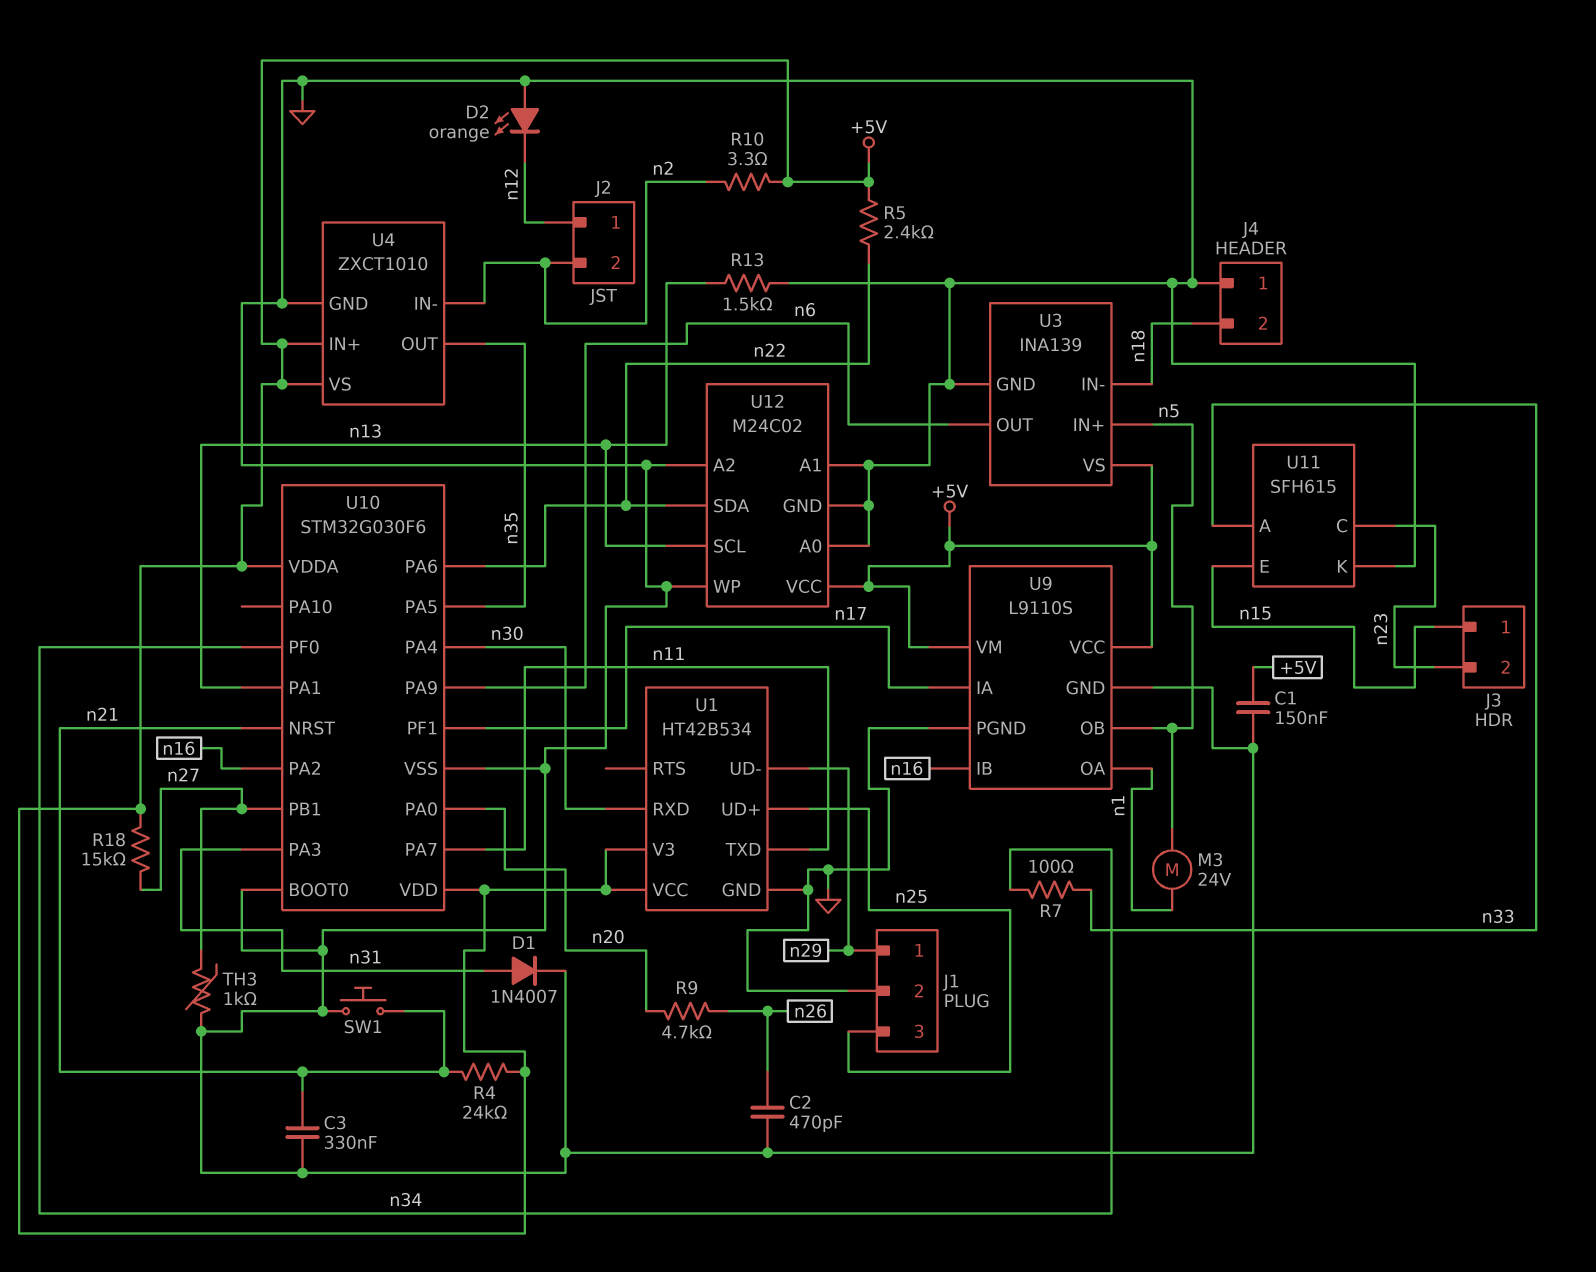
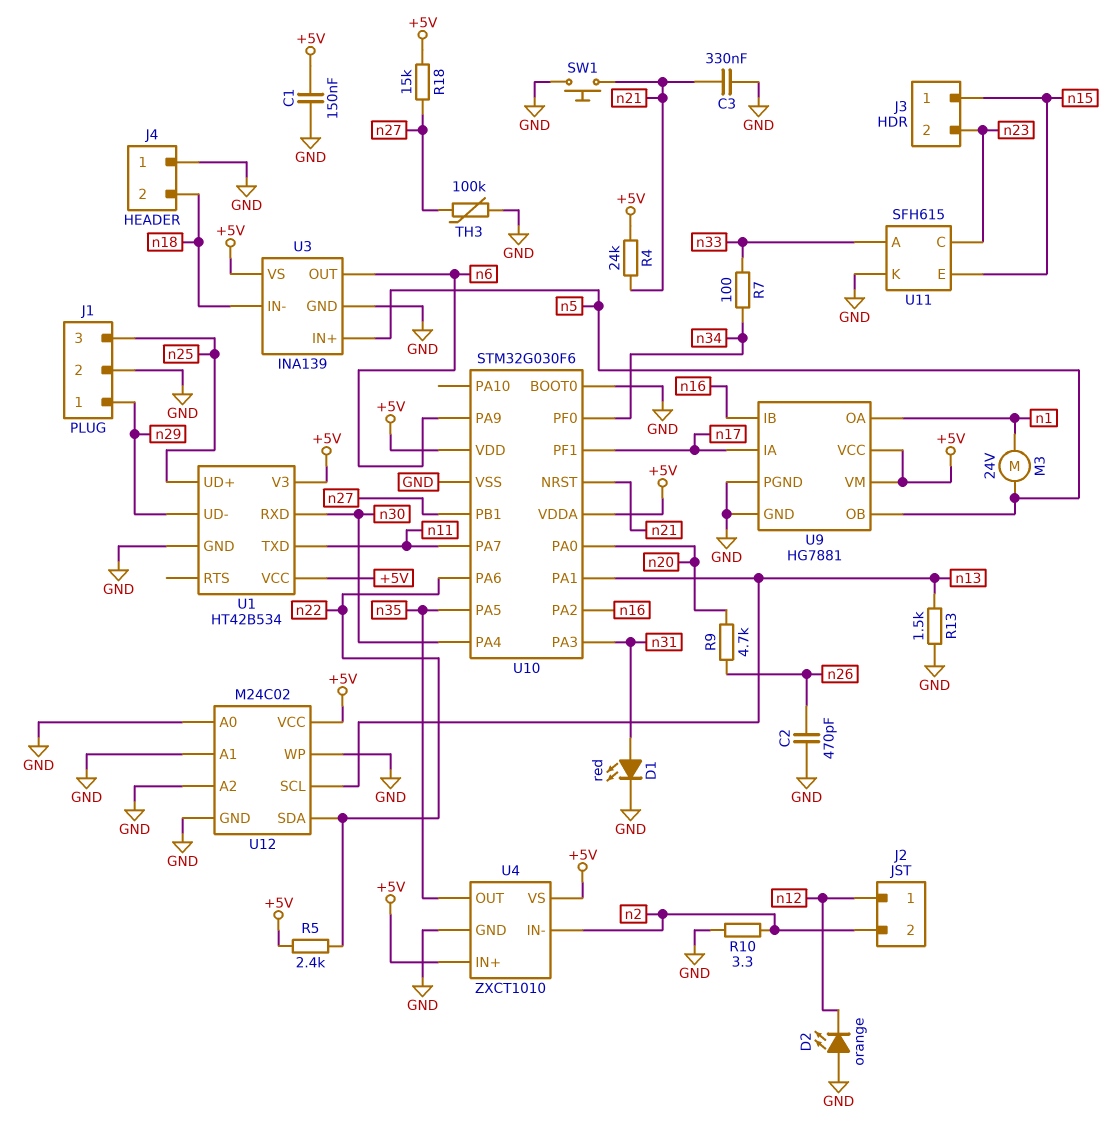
D1: diode 1N4007 (A n31, K GND) -> LED red (A n31, K GND)
R10: 3.3 (+5V, n2) -> 3.3 (GND, n2)
TH3: 1k (GND, n27) -> 100k (GND, n27)
U9: L9110S -> HG7881

